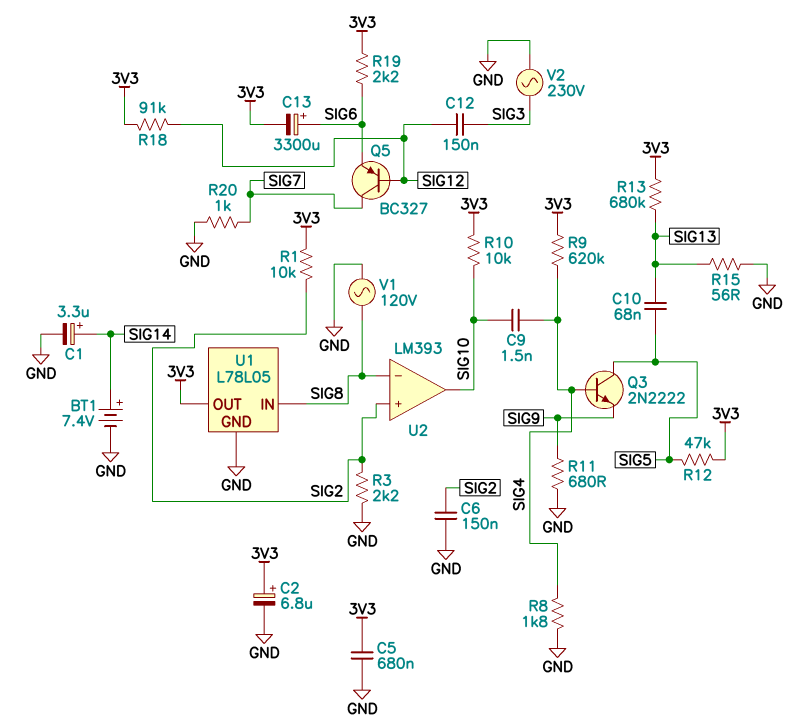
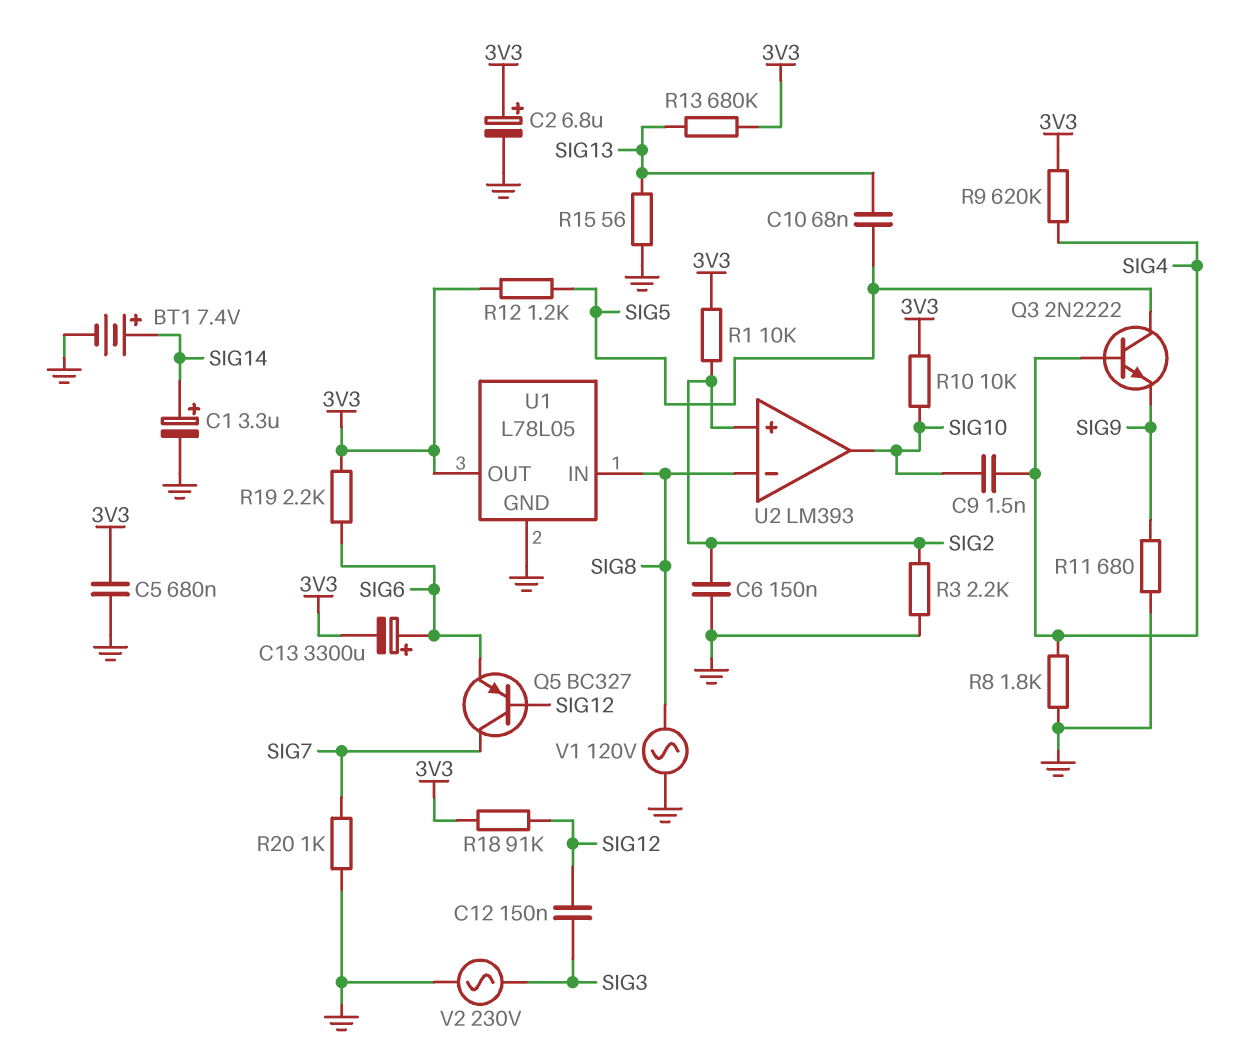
R12: 47k (3V3, SIG5) -> 1.2k (3V3, SIG5)

